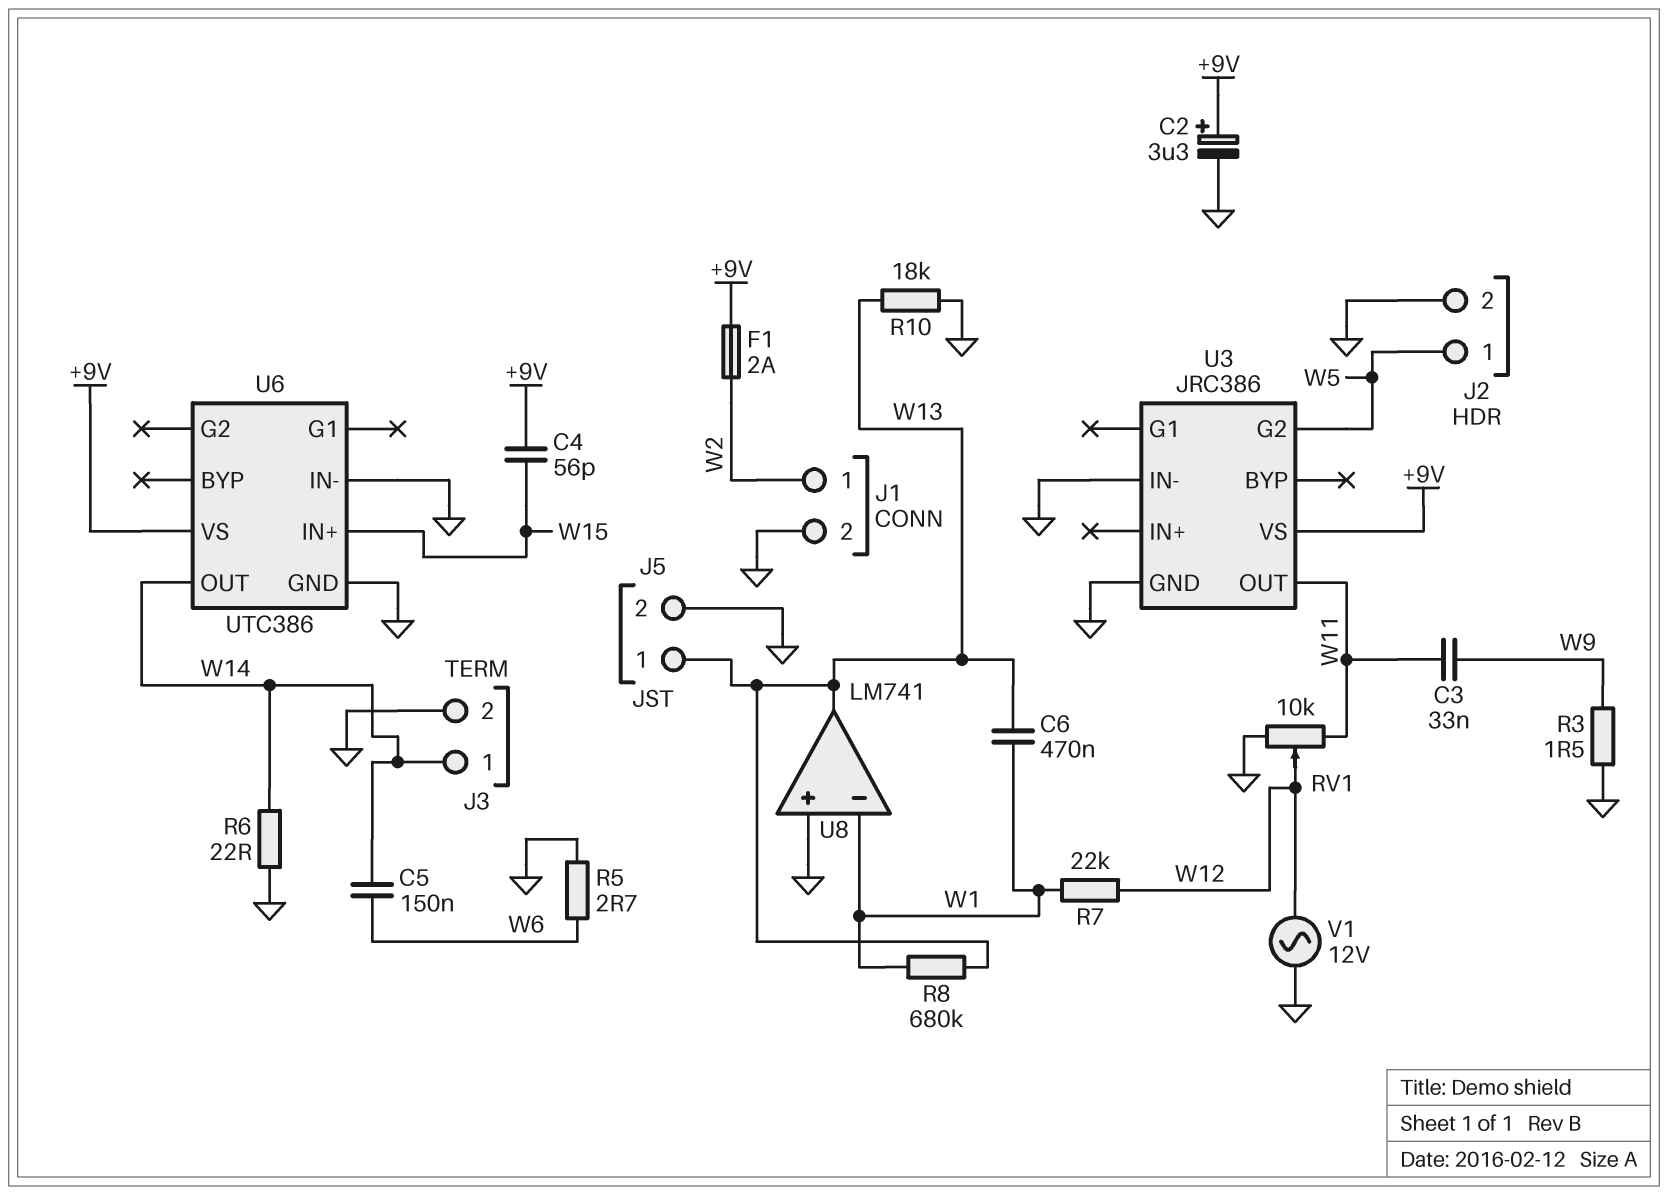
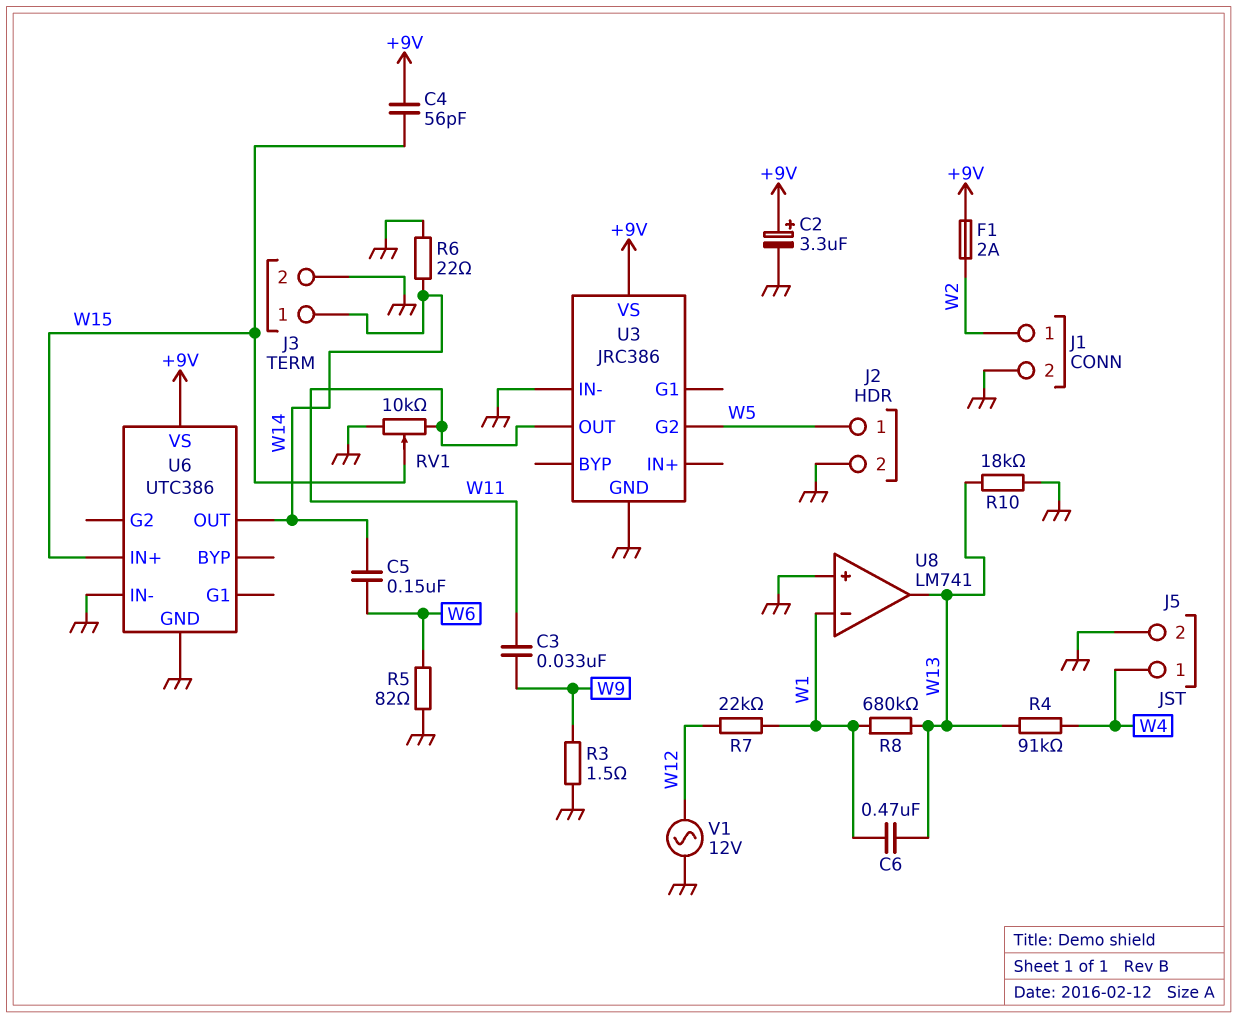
J5 pin 1: W13 -> W4
R4: none -> 91k (W4, W13)
R5: 2.7 (GND, W6) -> 82 (GND, W6)
RV1: 10k (GND, W11, wiper W12) -> 10k (GND, W11, wiper W15)

